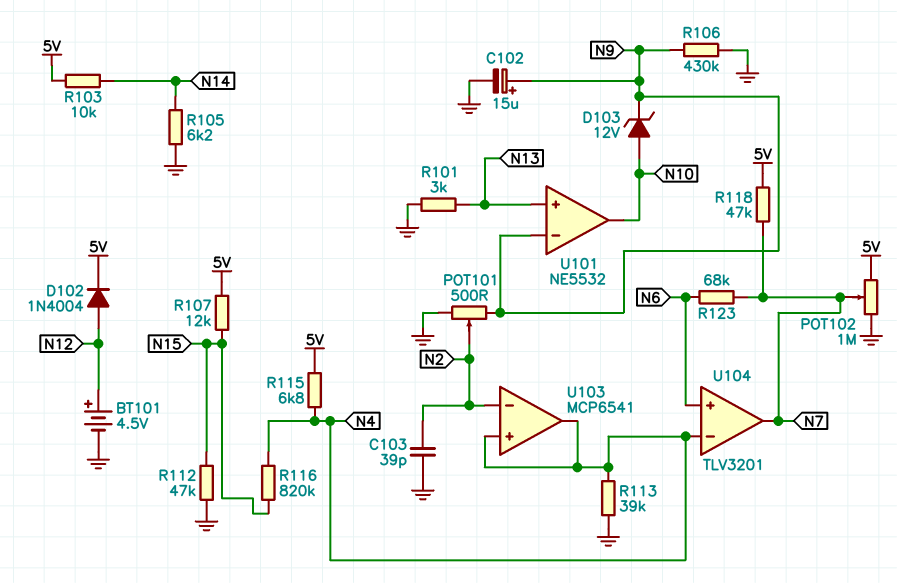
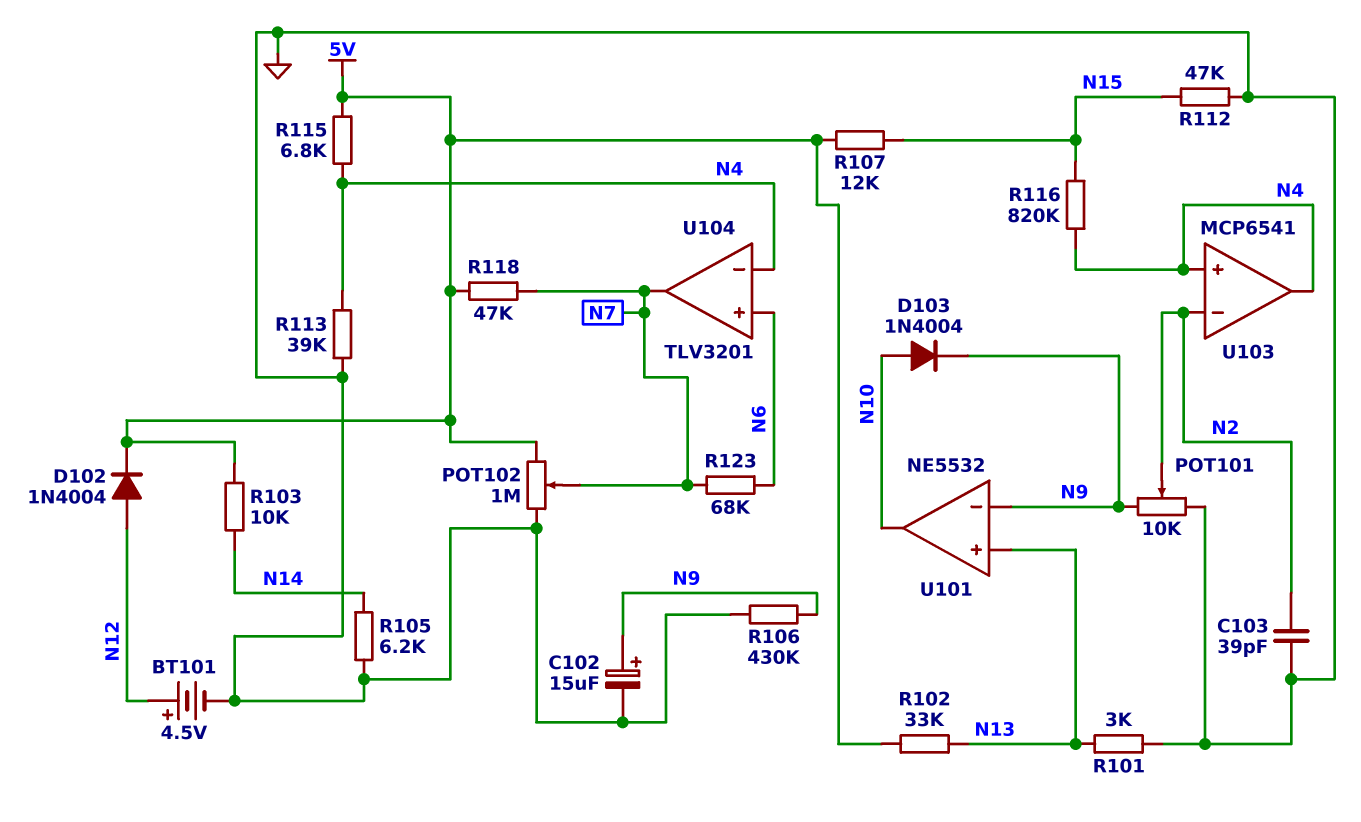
D103: zener 12V (A N10, K N9) -> diode 1N4004 (A N10, K N9)
POT101: 500 (GND, N9, wiper N2) -> 10k (GND, N9, wiper N2)
R102: none -> 33k (5V, N13)

